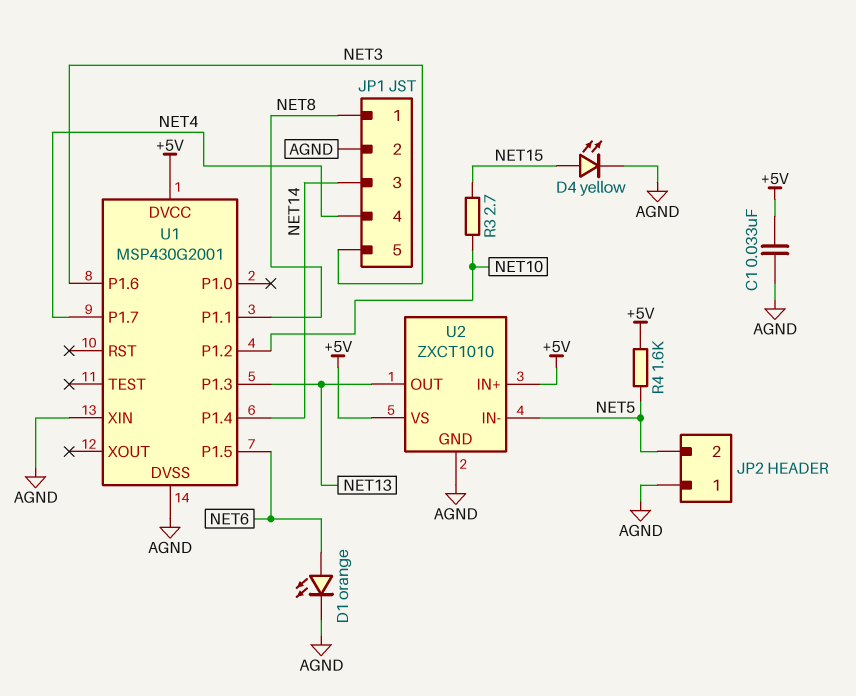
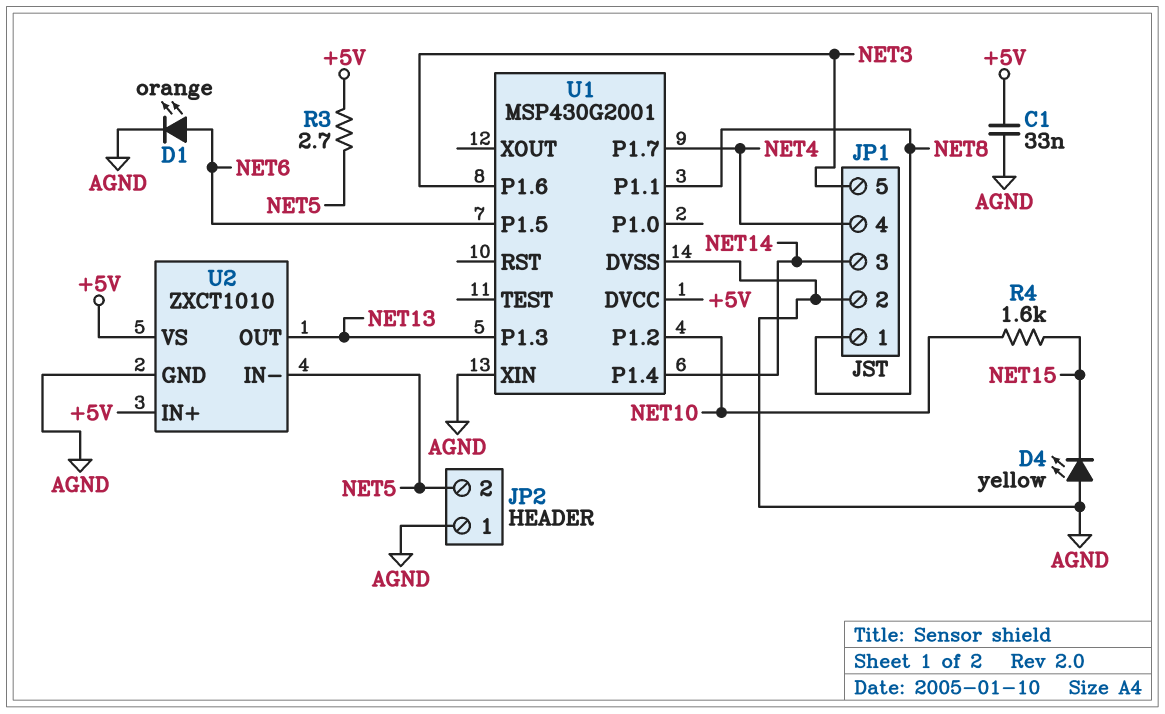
D4: LED yellow (A NET15, K AGND) -> LED yellow (A AGND, K NET15)
R3: 2.7 (NET10, NET15) -> 2.7 (+5V, NET5)
R4: 1.6k (+5V, NET5) -> 1.6k (NET10, NET15)

